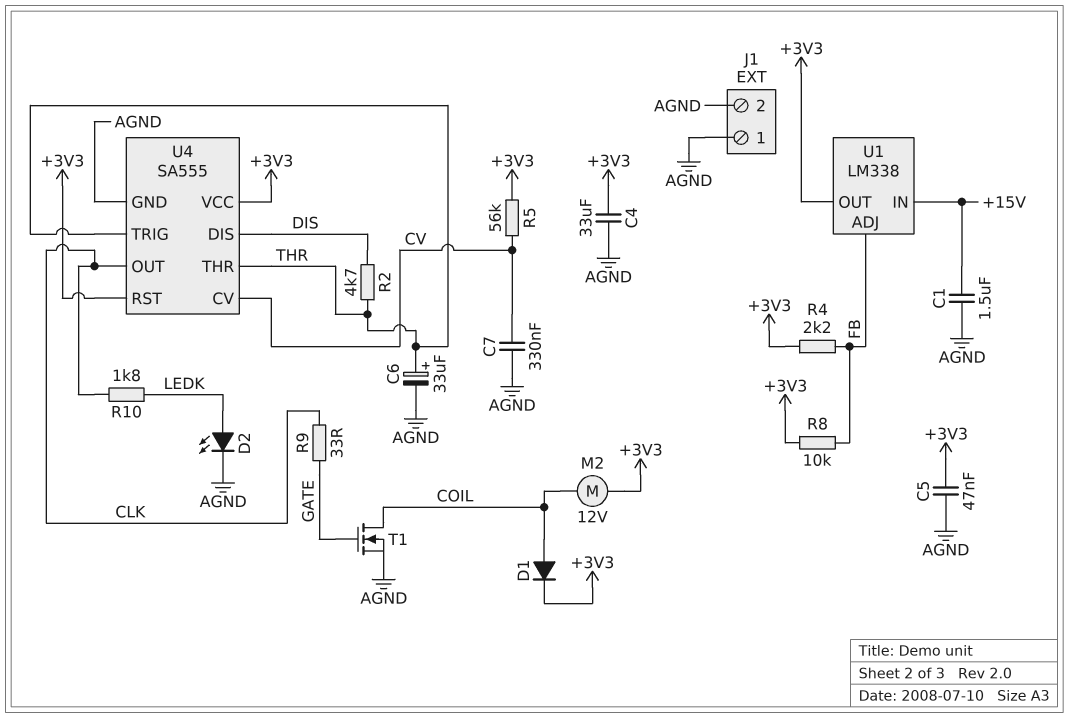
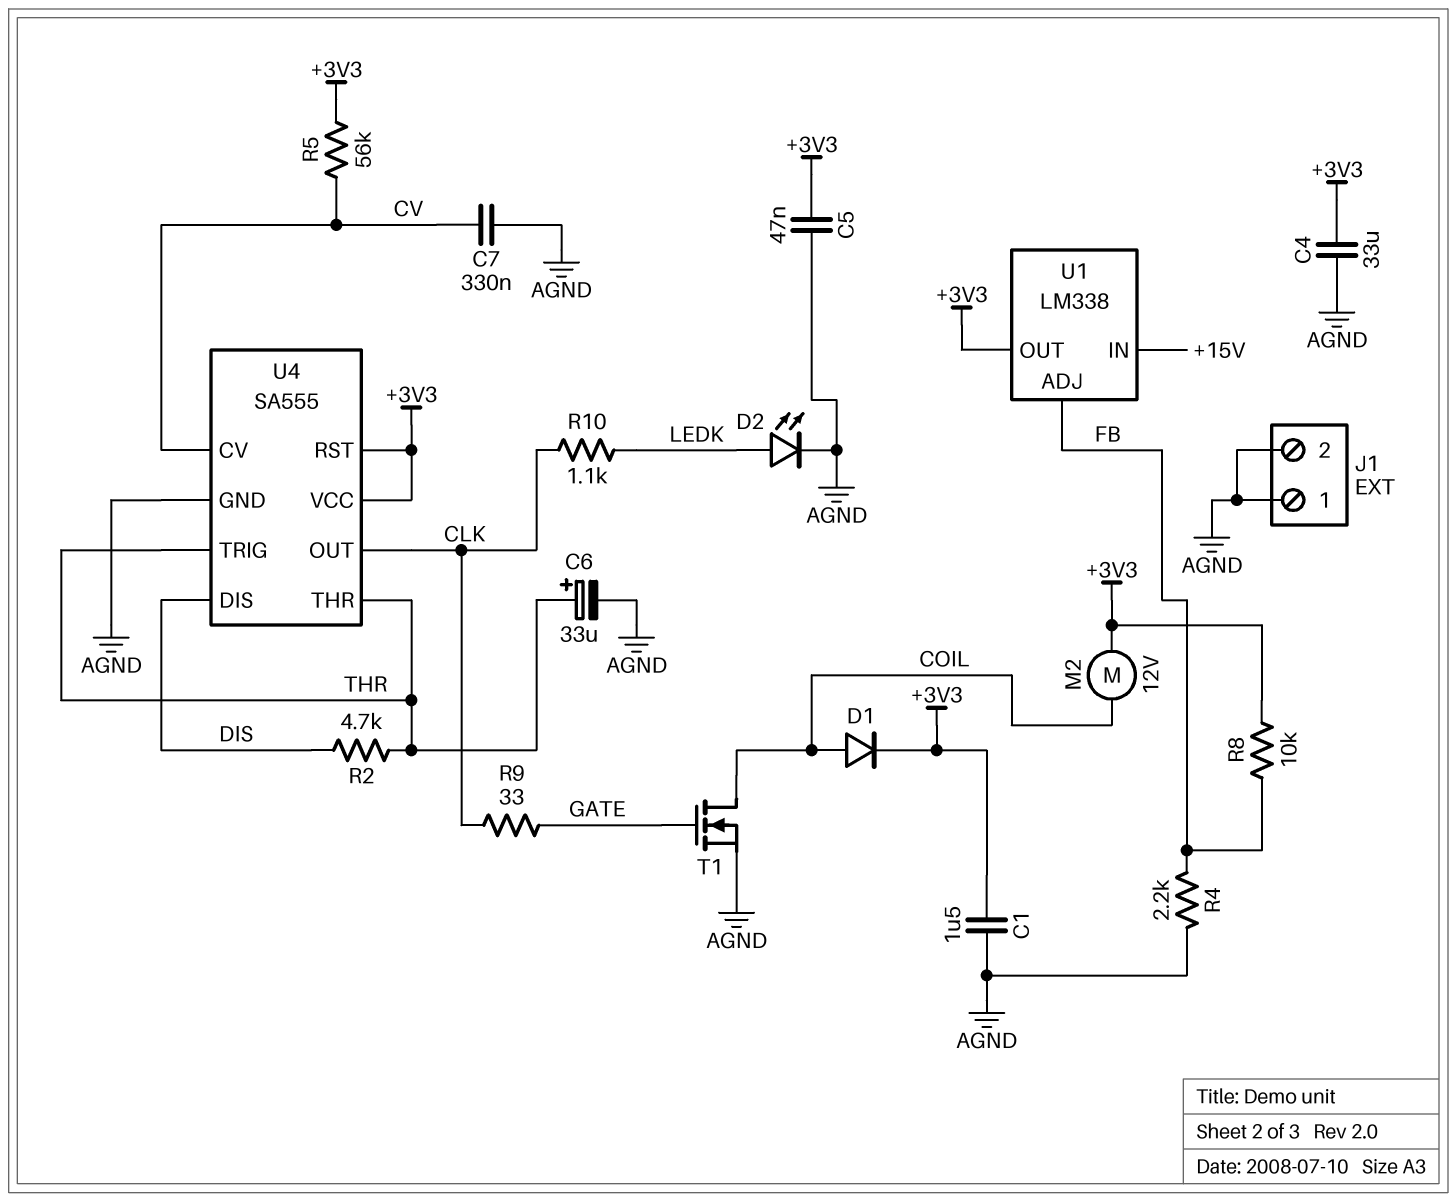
C1: 1.5uF (+15V, AGND) -> 1.5uF (+3V3, AGND)
R4: 2.2k (+3V3, FB) -> 2.2k (AGND, FB)
R10: 1.8k (CLK, LEDK) -> 1.1k (CLK, LEDK)

